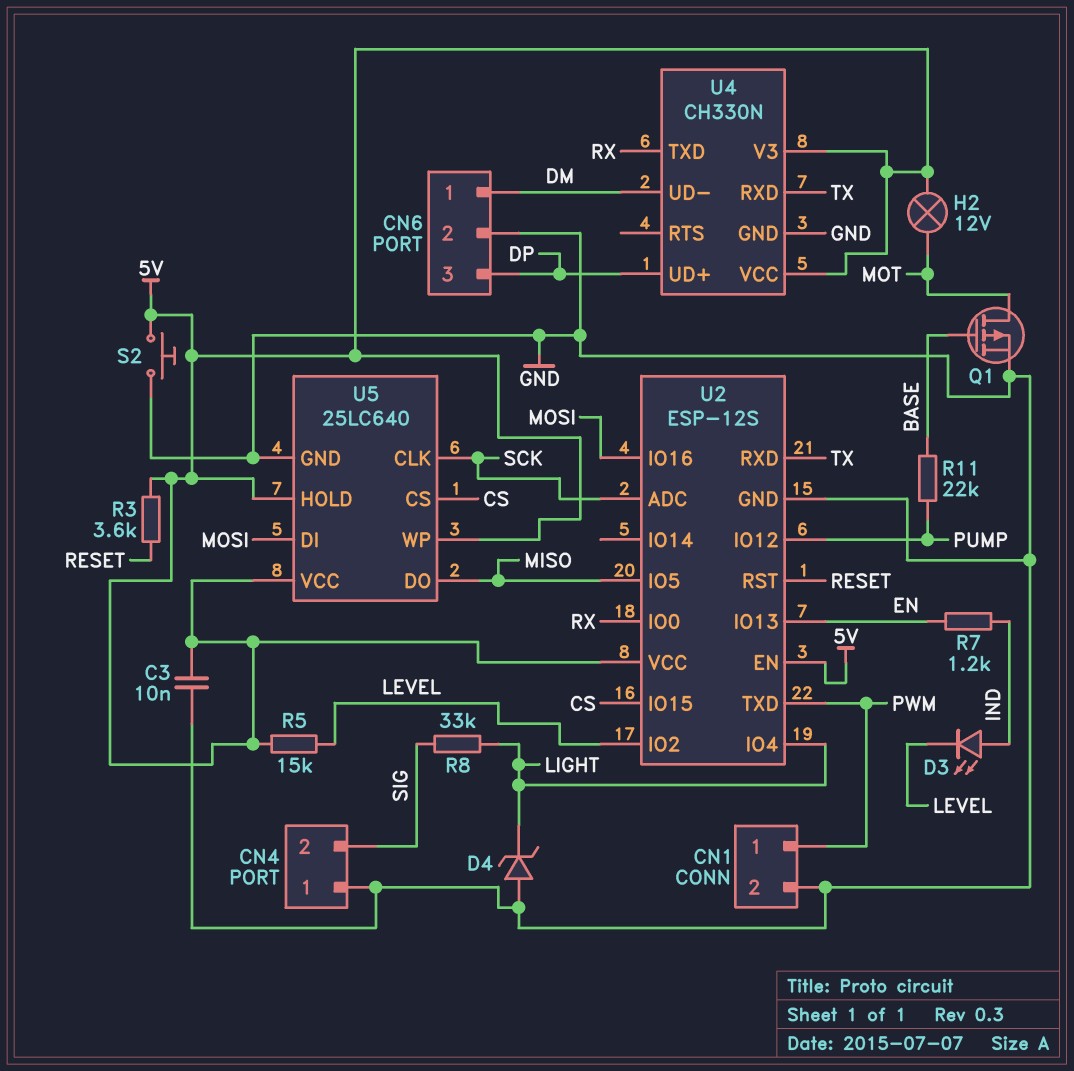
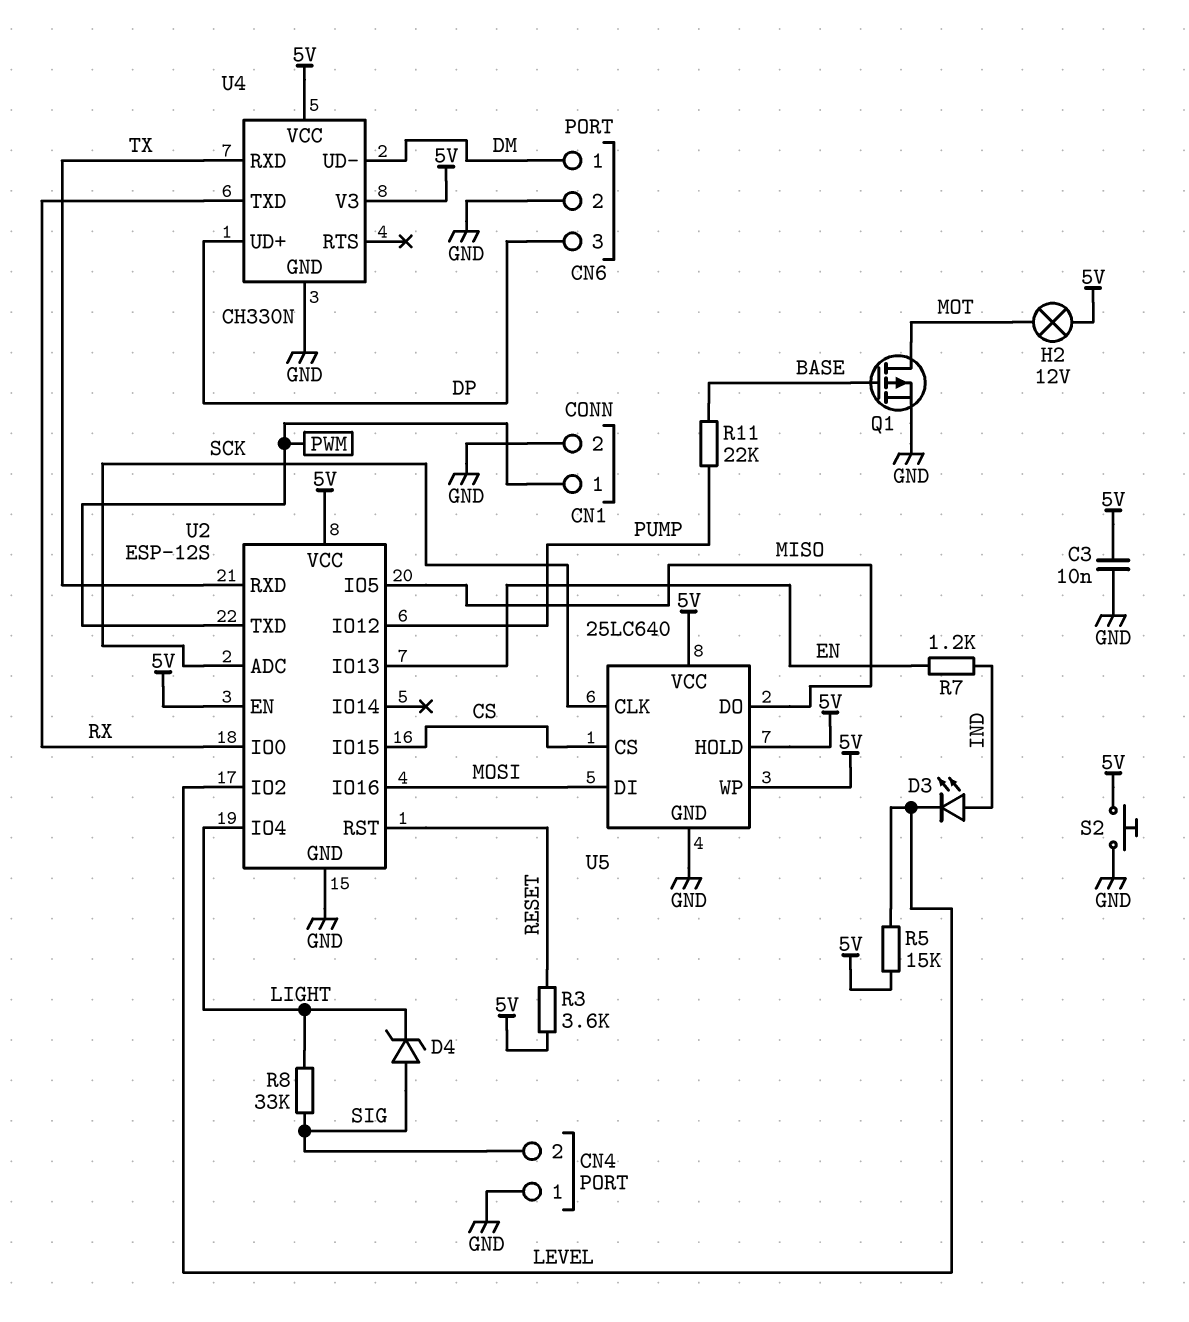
D4: zener (A GND, K LIGHT) -> zener (A SIG, K LIGHT)

